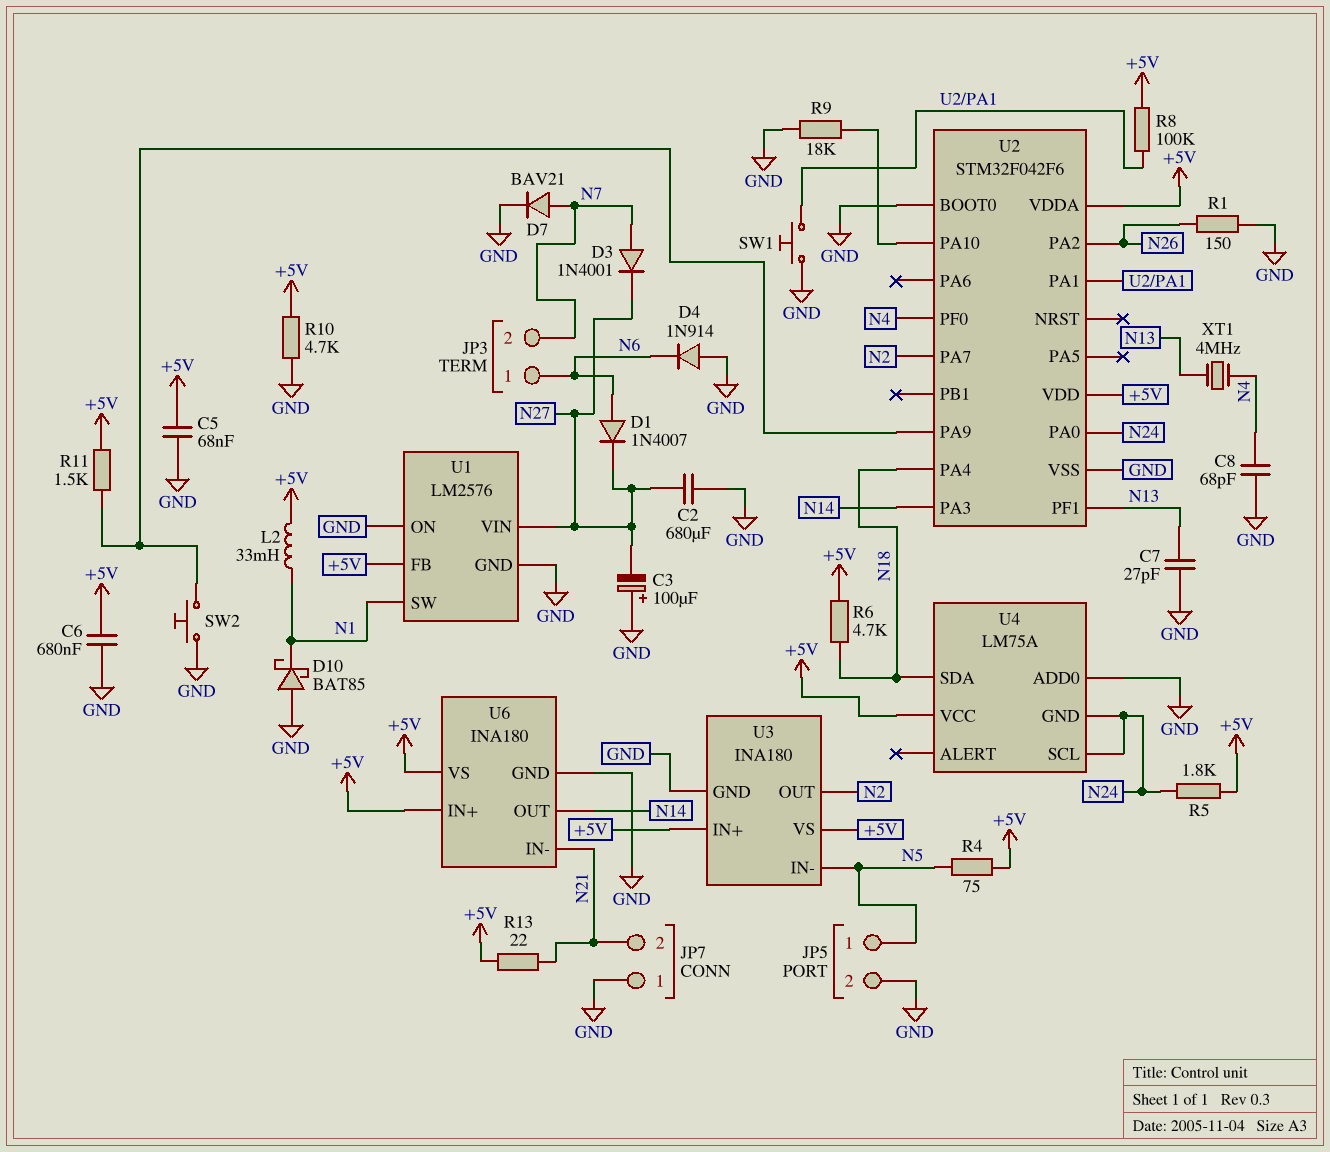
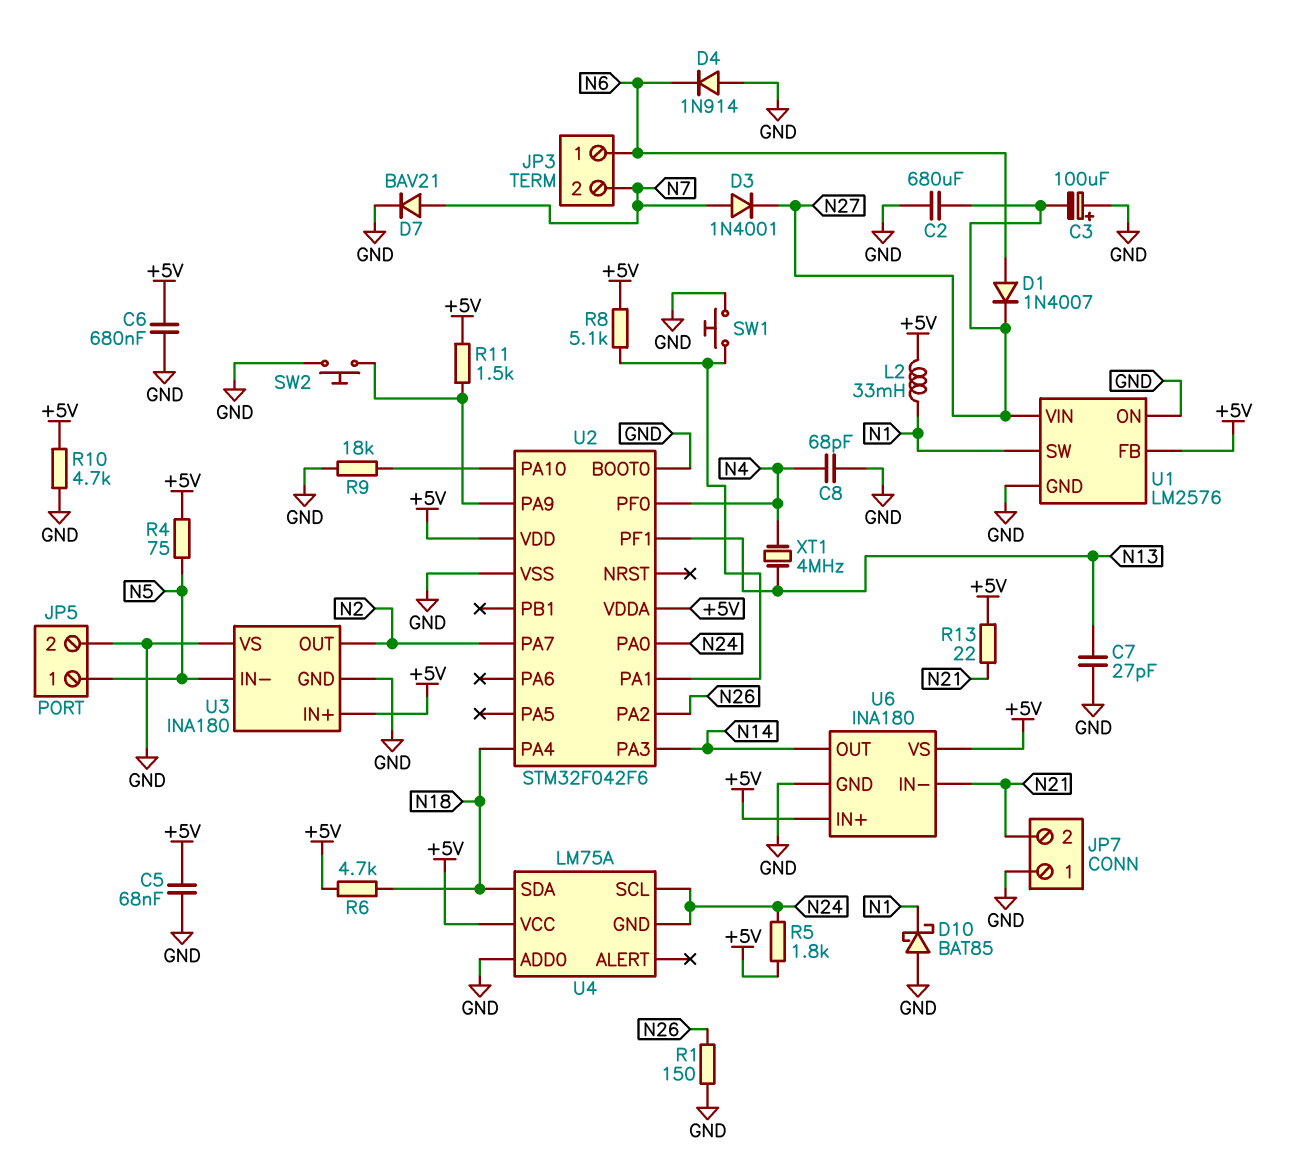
R8: 100k (+5V, U2/PA1) -> 5.1k (+5V, U2/PA1)
U3 pin VS: +5V -> GND

